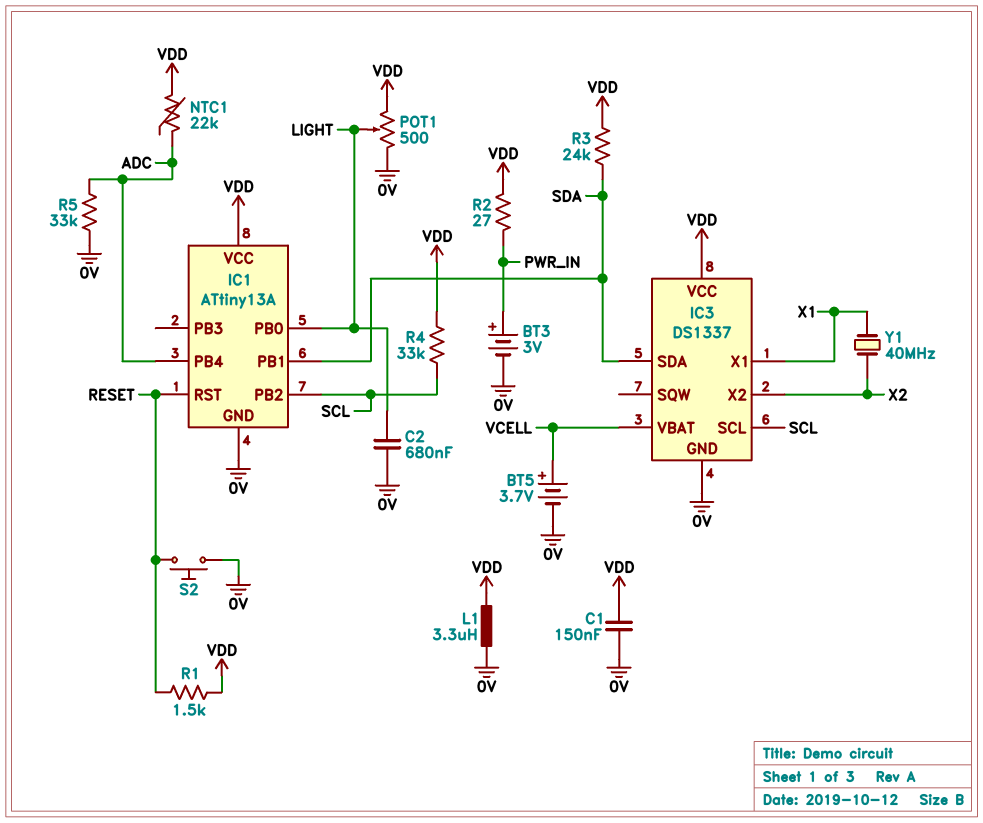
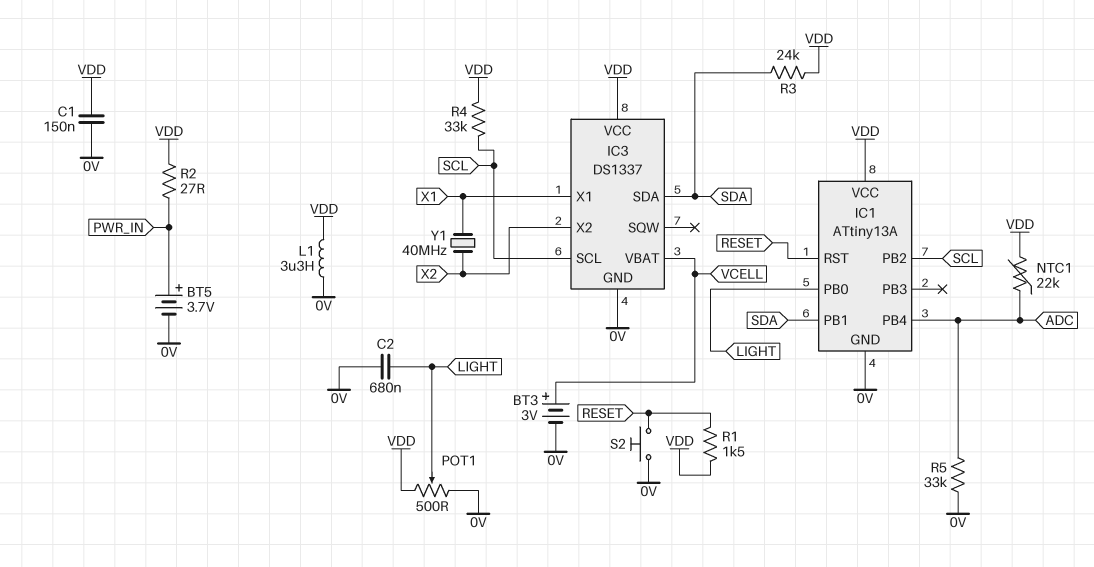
BT3: 3V (plus PWR_IN, minus 0V) -> 3V (plus VCELL, minus 0V)
BT5: 3.7V (plus VCELL, minus 0V) -> 3.7V (plus PWR_IN, minus 0V)

